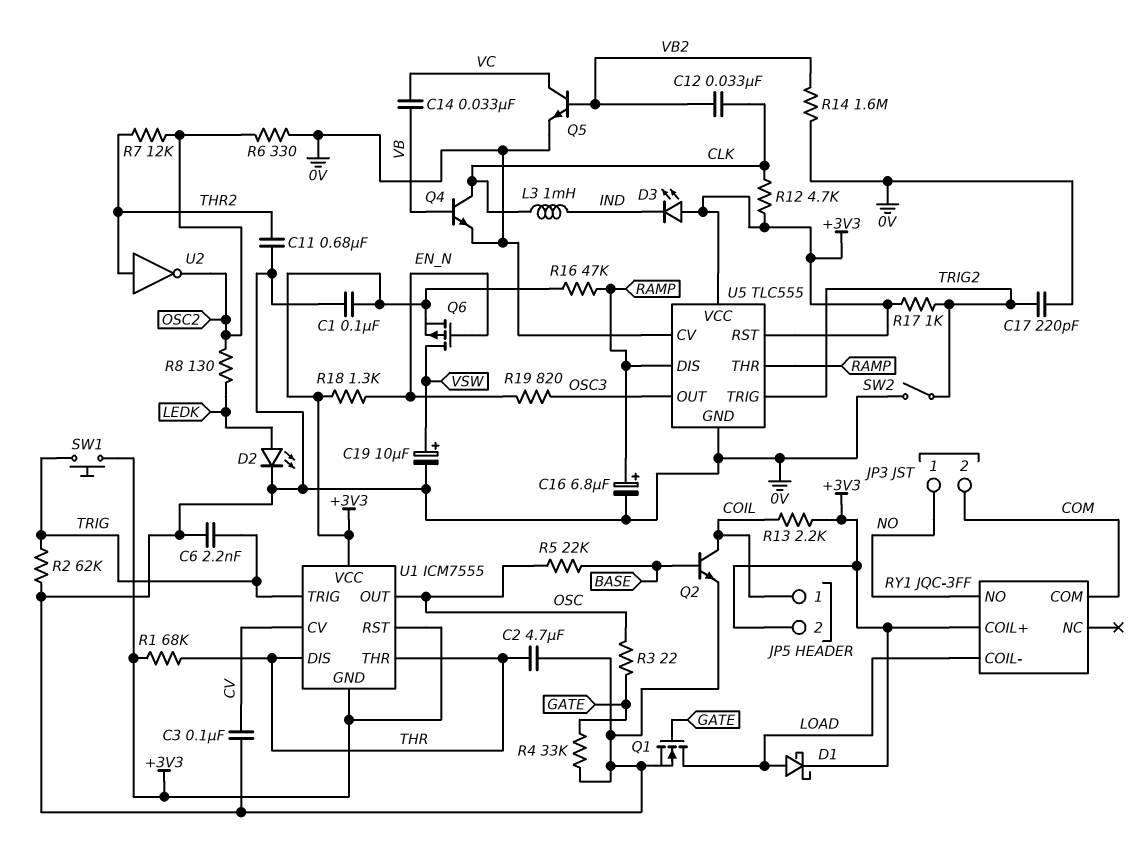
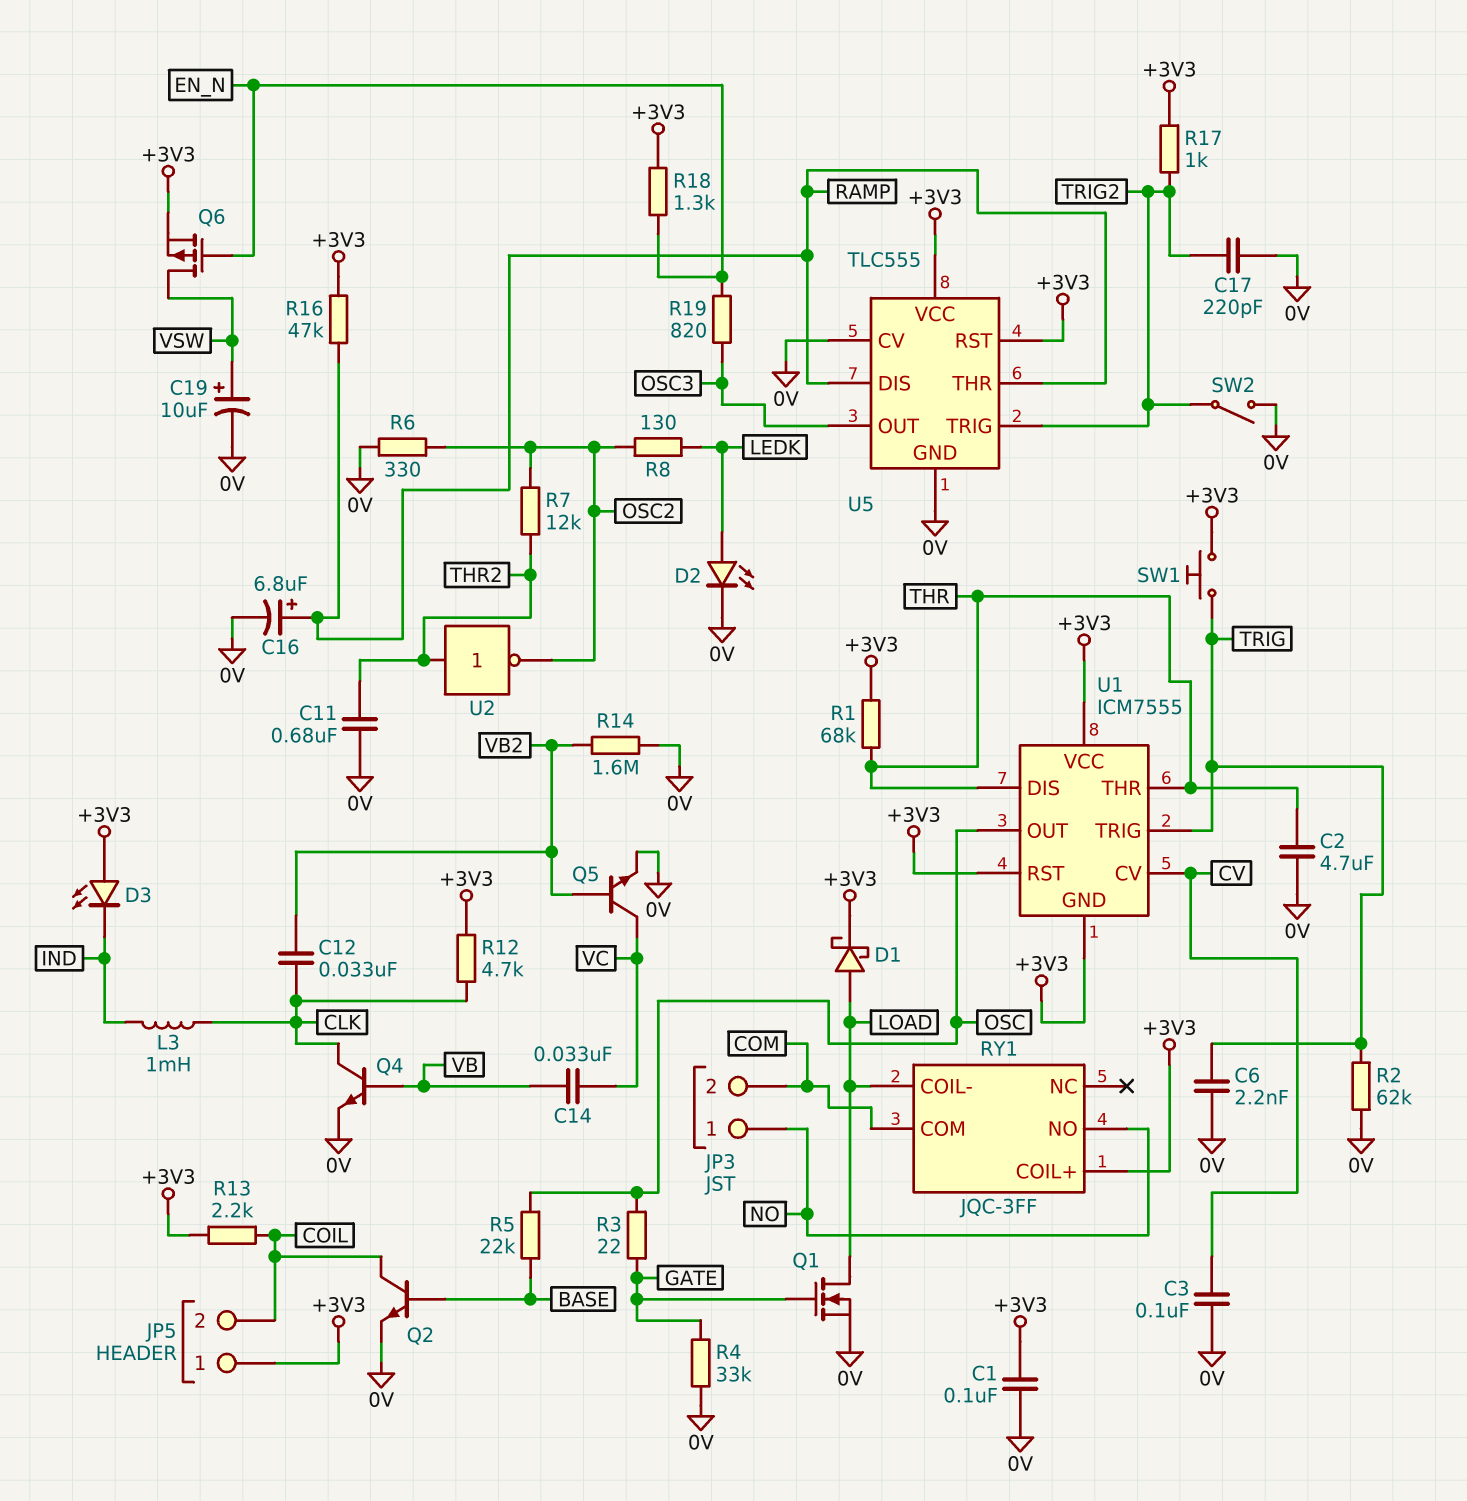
JP5 pin 1: COIL -> +3V3
JP5 pin 2: +3V3 -> COIL

